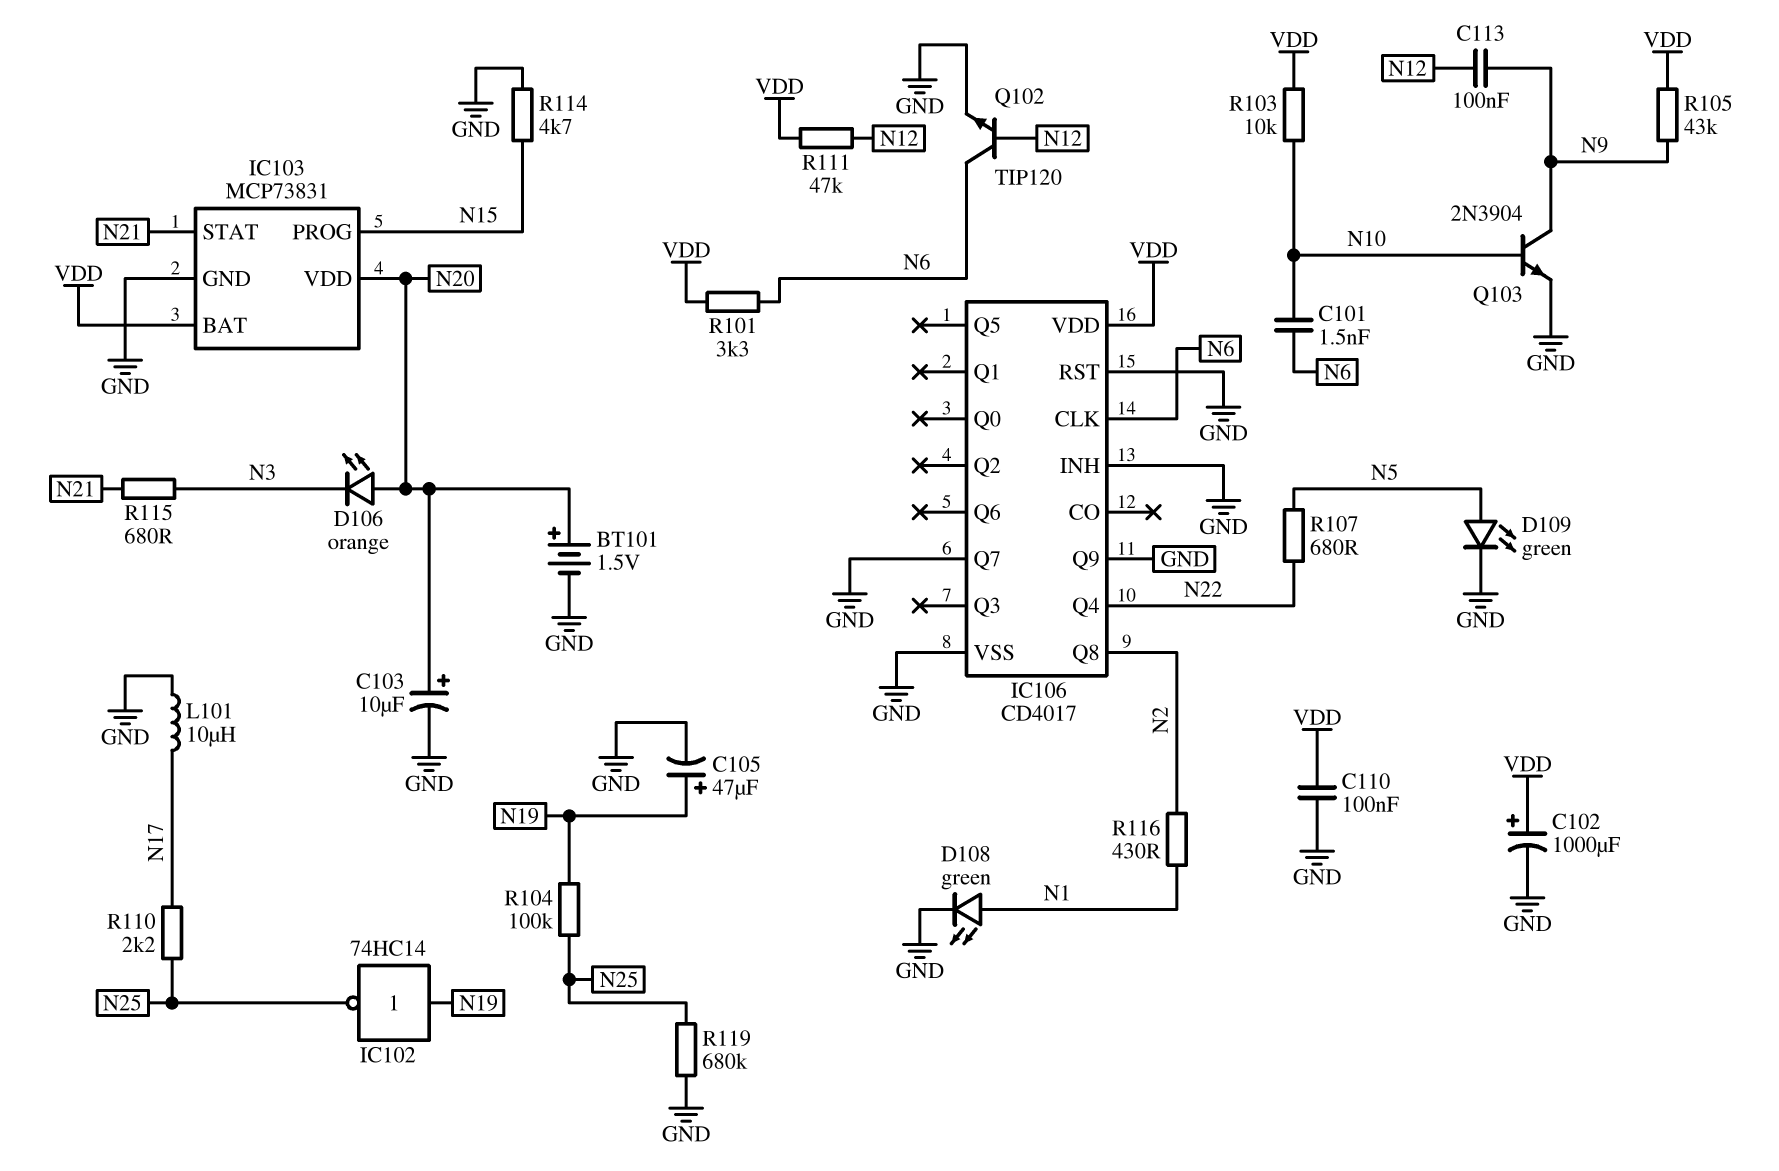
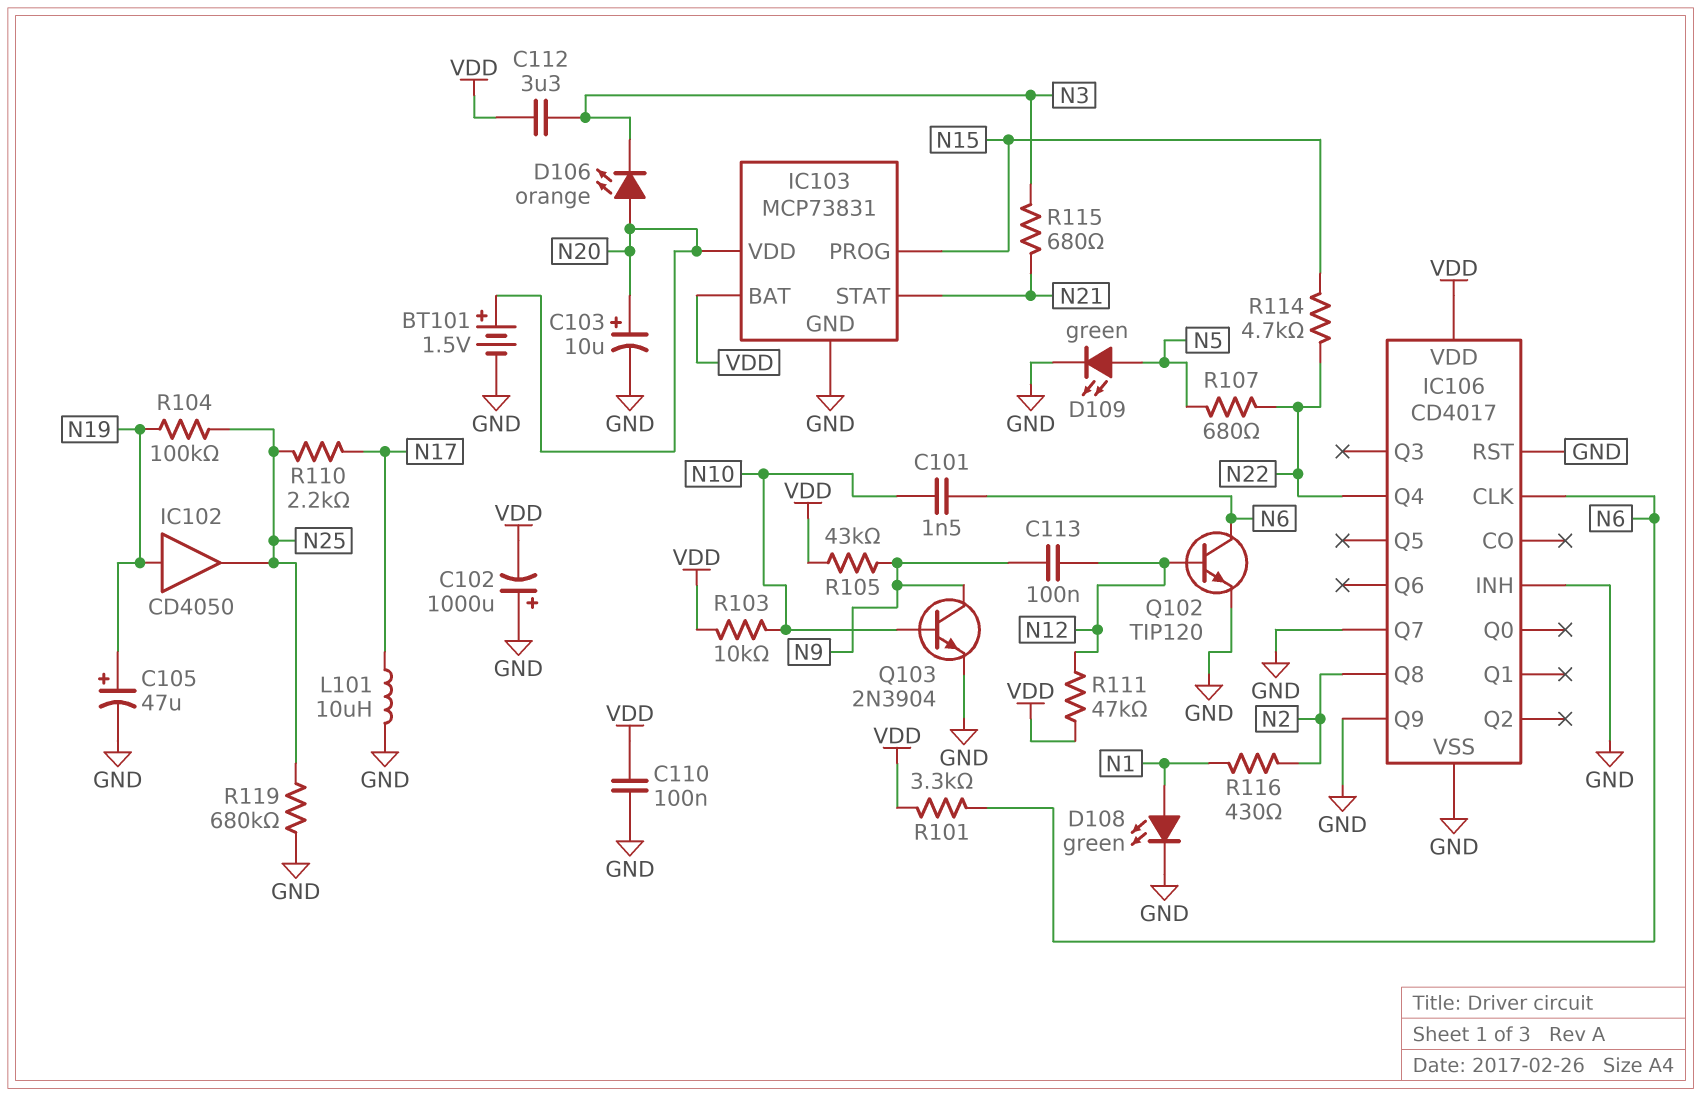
C102: 1000uF (plus VDD, minus GND) -> 1000uF (plus GND, minus VDD)
C112: none -> 3.3uF (N3, VDD)
IC102: NOT 74HC14 (in N19, out N25) -> buffer CD4050 (in N19, out N25)
R114: 4.7k (GND, N15) -> 4.7k (N15, N22)

